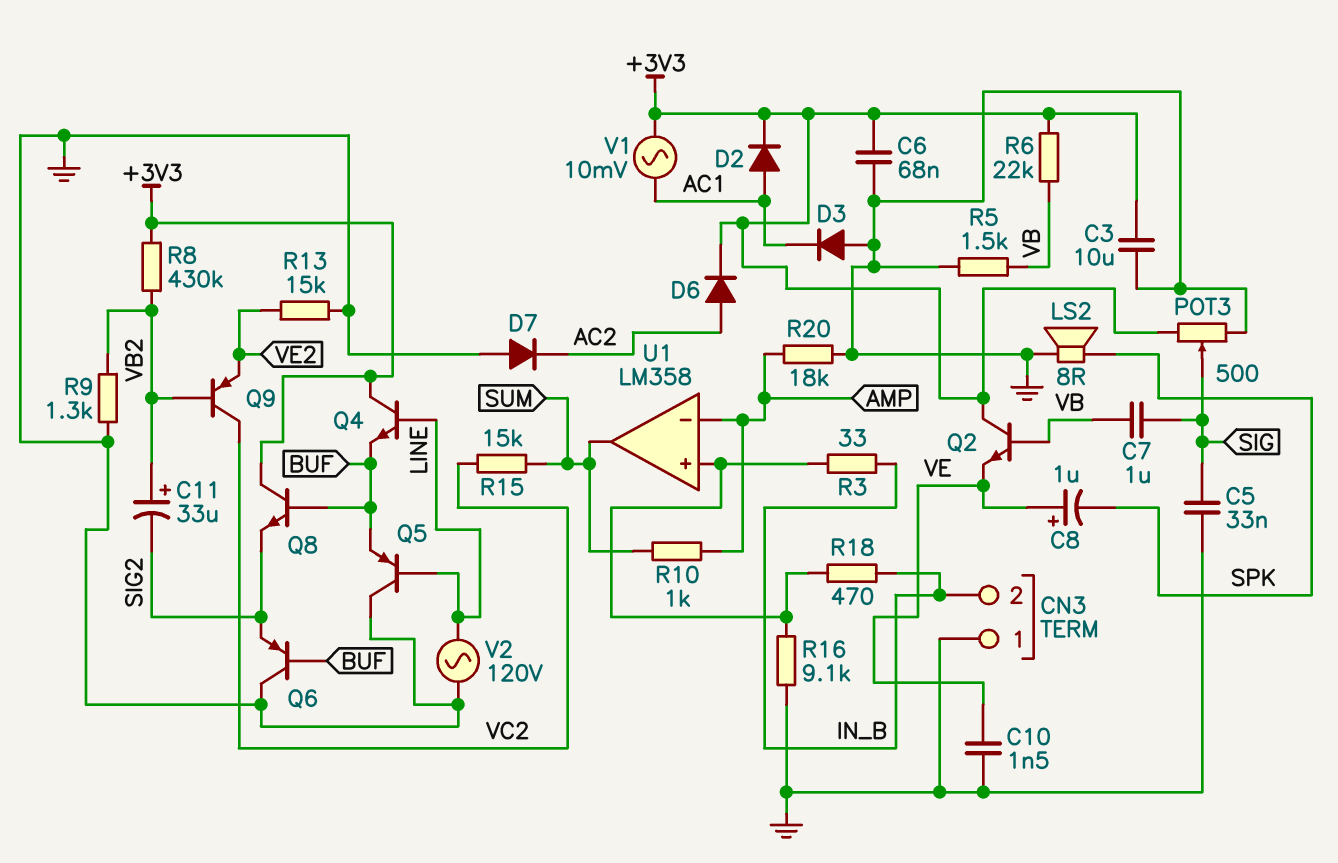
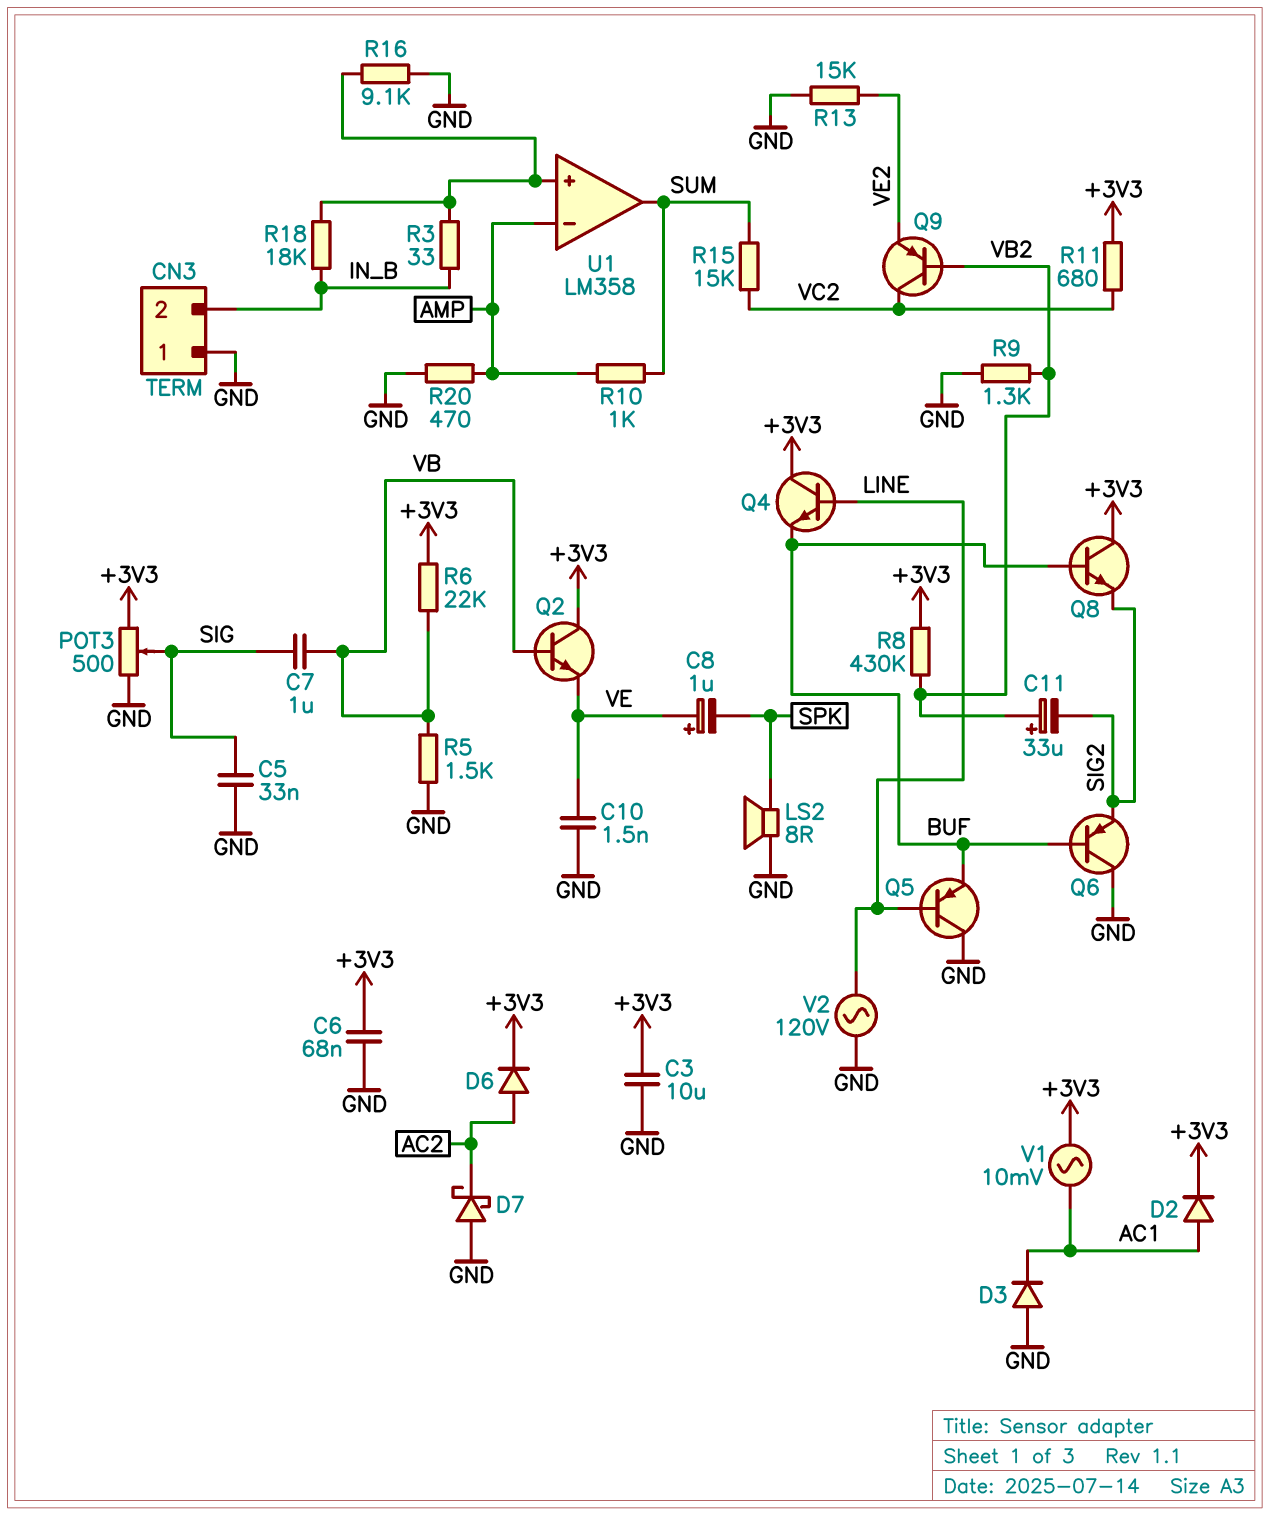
D7: diode (A GND, K AC2) -> schottky (A GND, K AC2)
R11: none -> 680 (+3V3, VC2)
R18: 470 (IN_B, U1/in+) -> 18k (IN_B, U1/in+)
R20: 18k (AMP, GND) -> 470 (AMP, GND)

